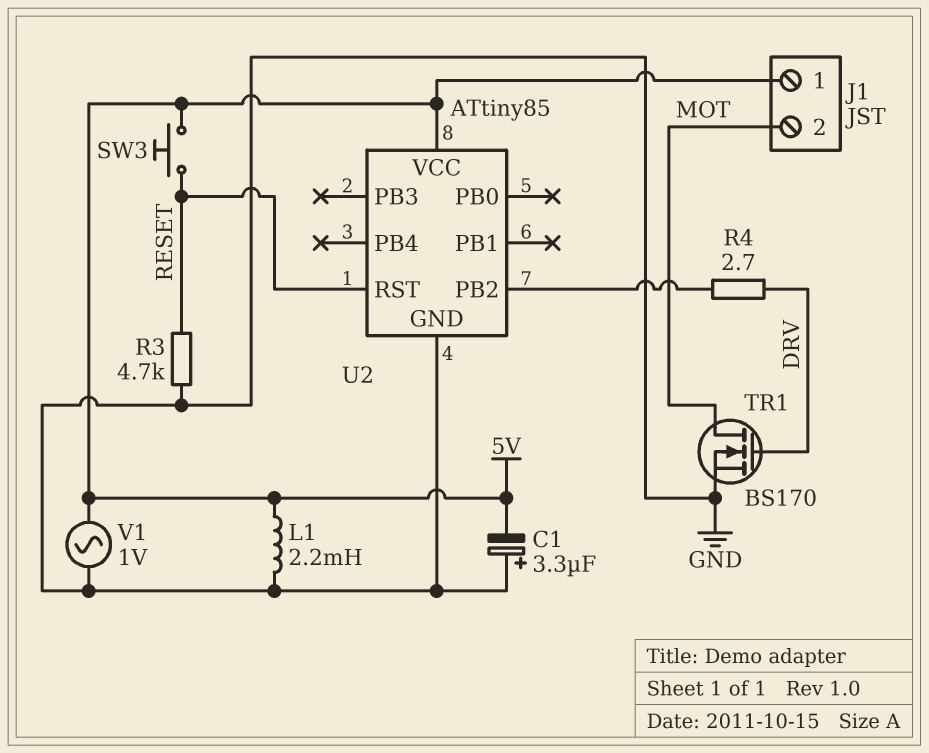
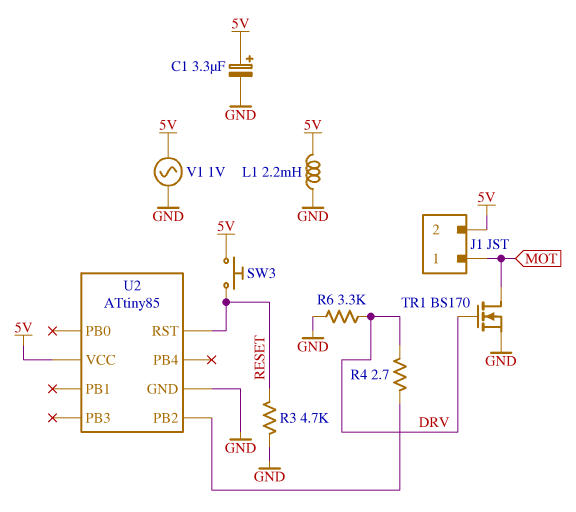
C1: 3.3uF (plus GND, minus 5V) -> 3.3uF (plus 5V, minus GND)
J1 pin 1: 5V -> MOT
J1 pin 2: MOT -> 5V
R6: none -> 3.3k (DRV, GND)

